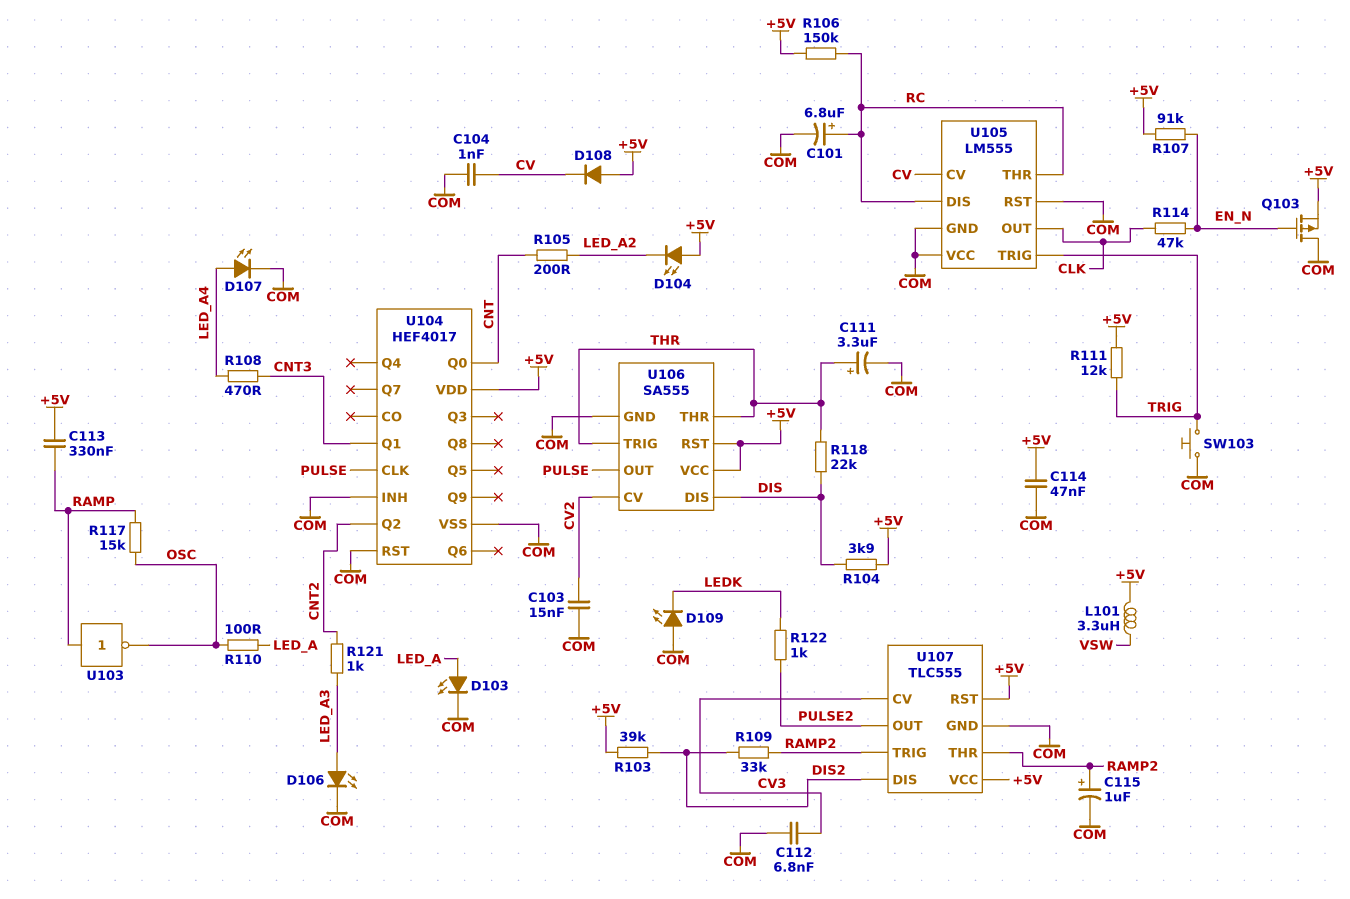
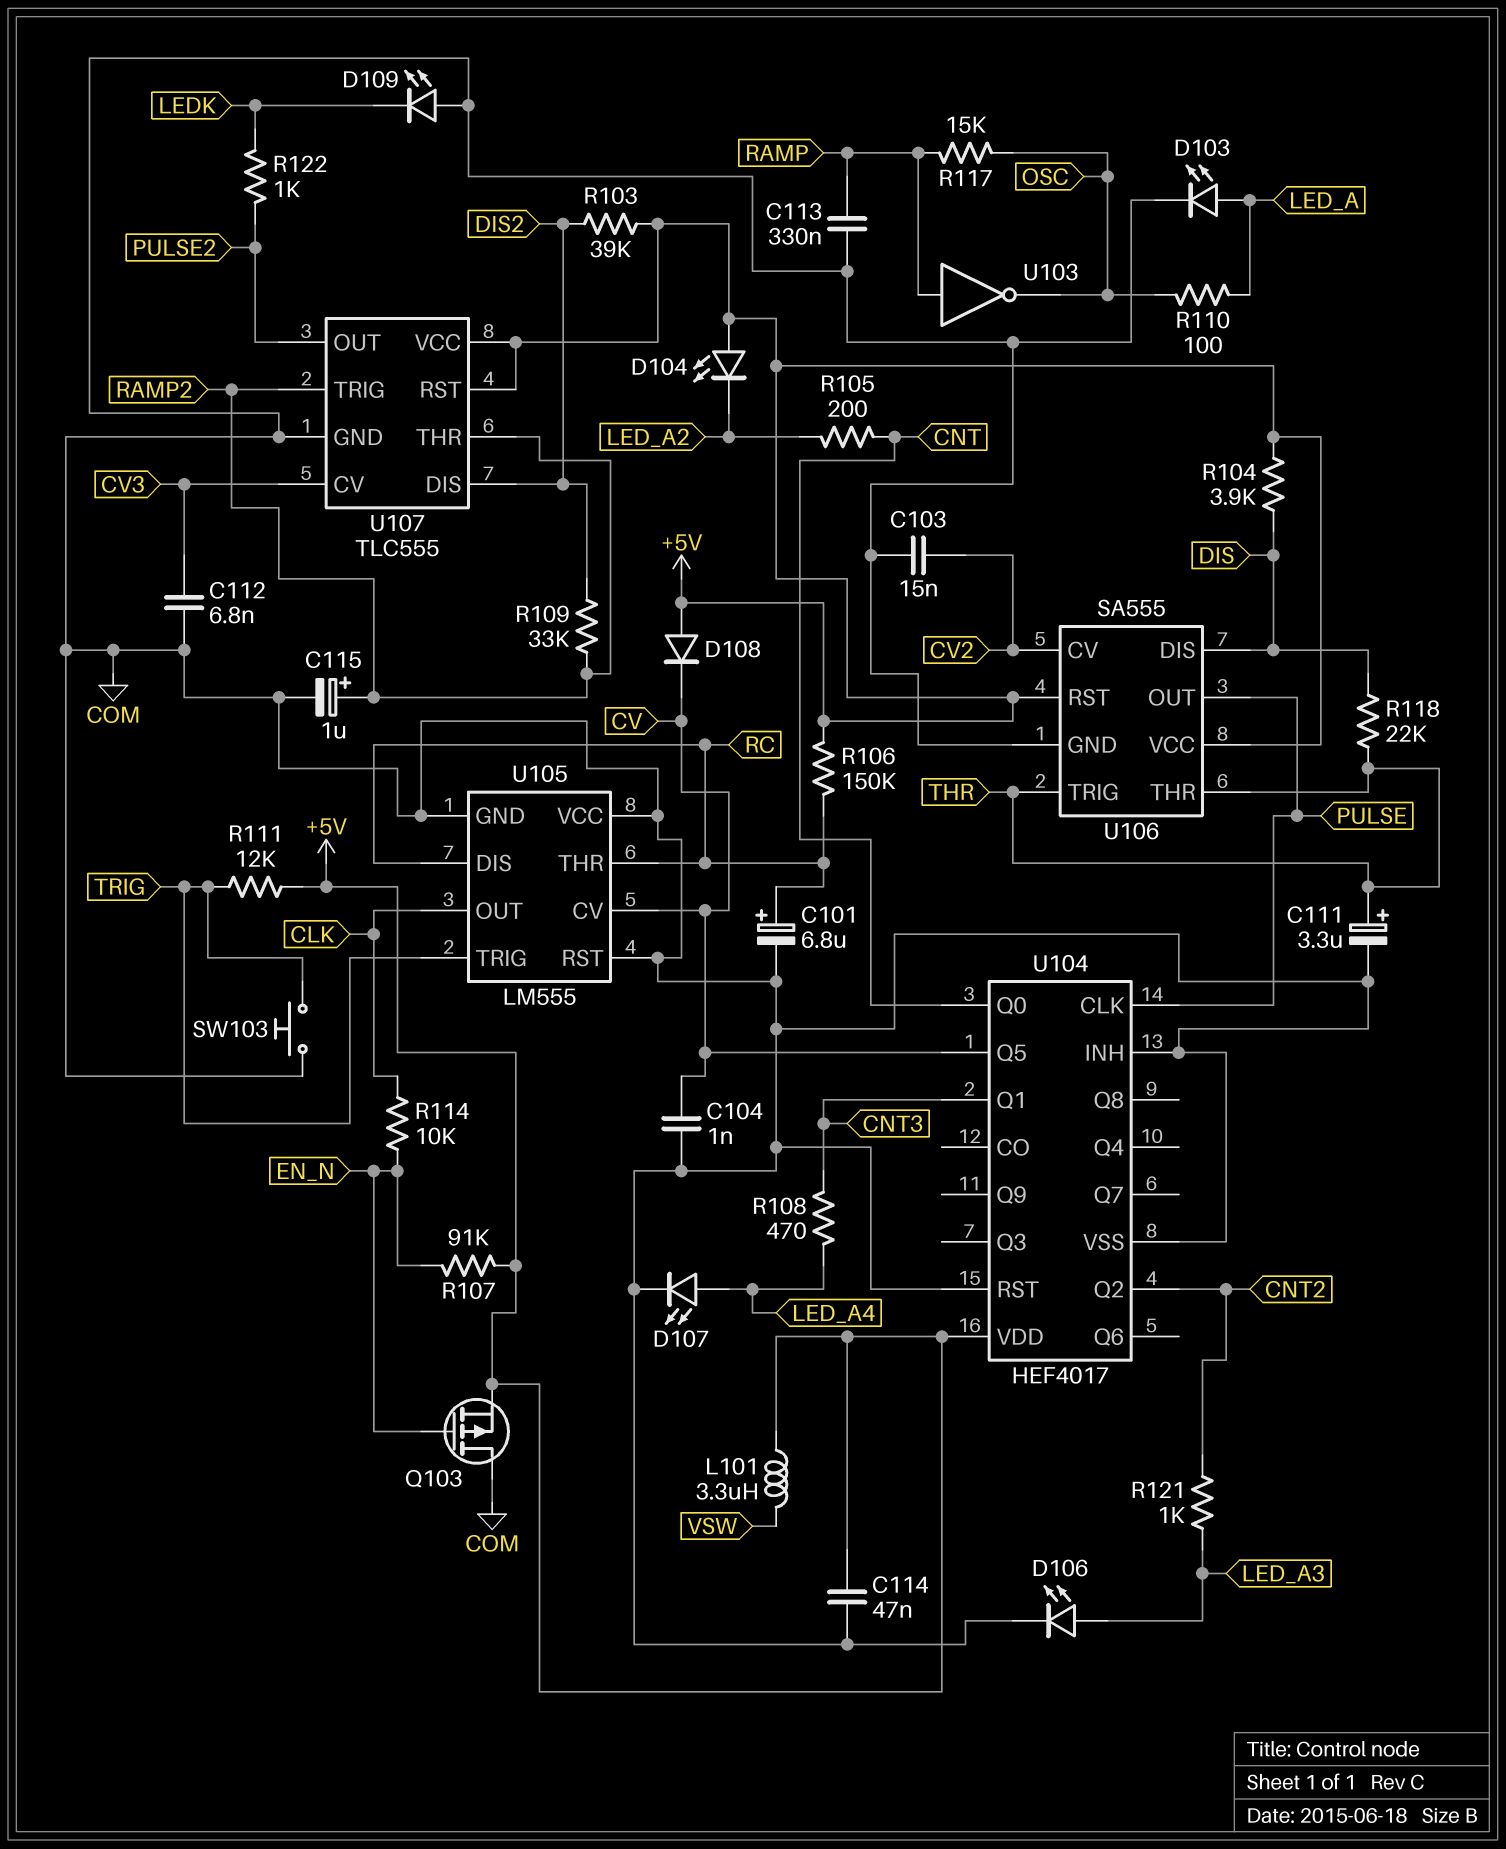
C113: 330nF (+5V, RAMP) -> 330nF (COM, RAMP)
R114: 47k (CLK, EN_N) -> 10k (CLK, EN_N)
U104 pin Q5: none -> CV

